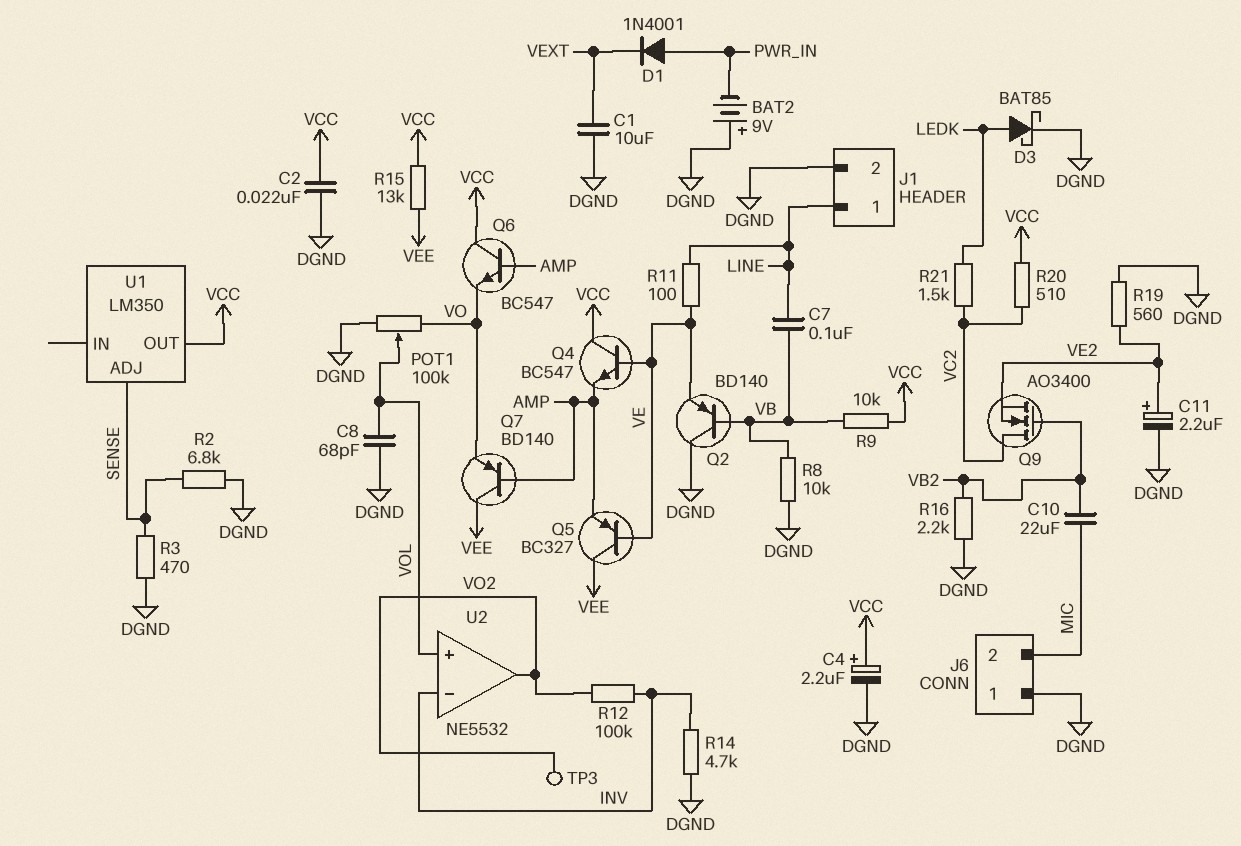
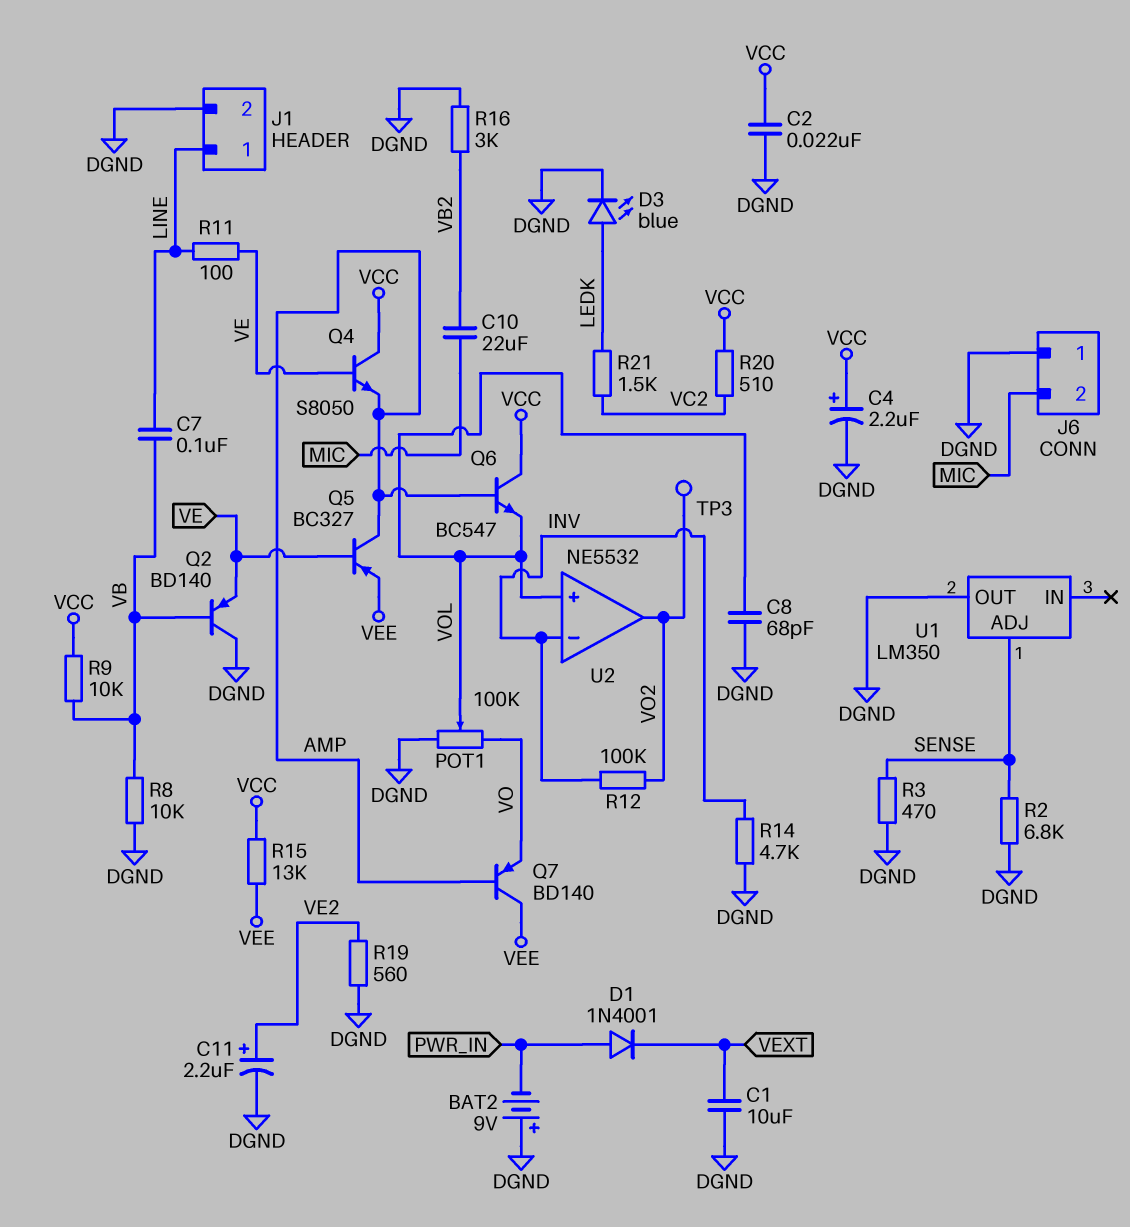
D3: schottky BAT85 (A LEDK, K DGND) -> LED blue (A LEDK, K DGND)
Q4: NPN BC547 (B VE, C VCC, E AMP) -> NPN S8050 (B VE, C VCC, E AMP)
Q5: PNP BC327 (B VE, C VEE, E AMP) -> PNP BC327 (B VE, C AMP, E VEE)
Q6: NPN BC547 (B AMP, C VCC, E VO) -> NPN BC547 (B AMP, C VCC, E VOL)
Q9: NMOS AO3400 (G VB2, D VC2, S VE2) -> none
R16: 2.2k (DGND, VB2) -> 3k (DGND, VB2)
U1 pin OUT: VCC -> DGND

